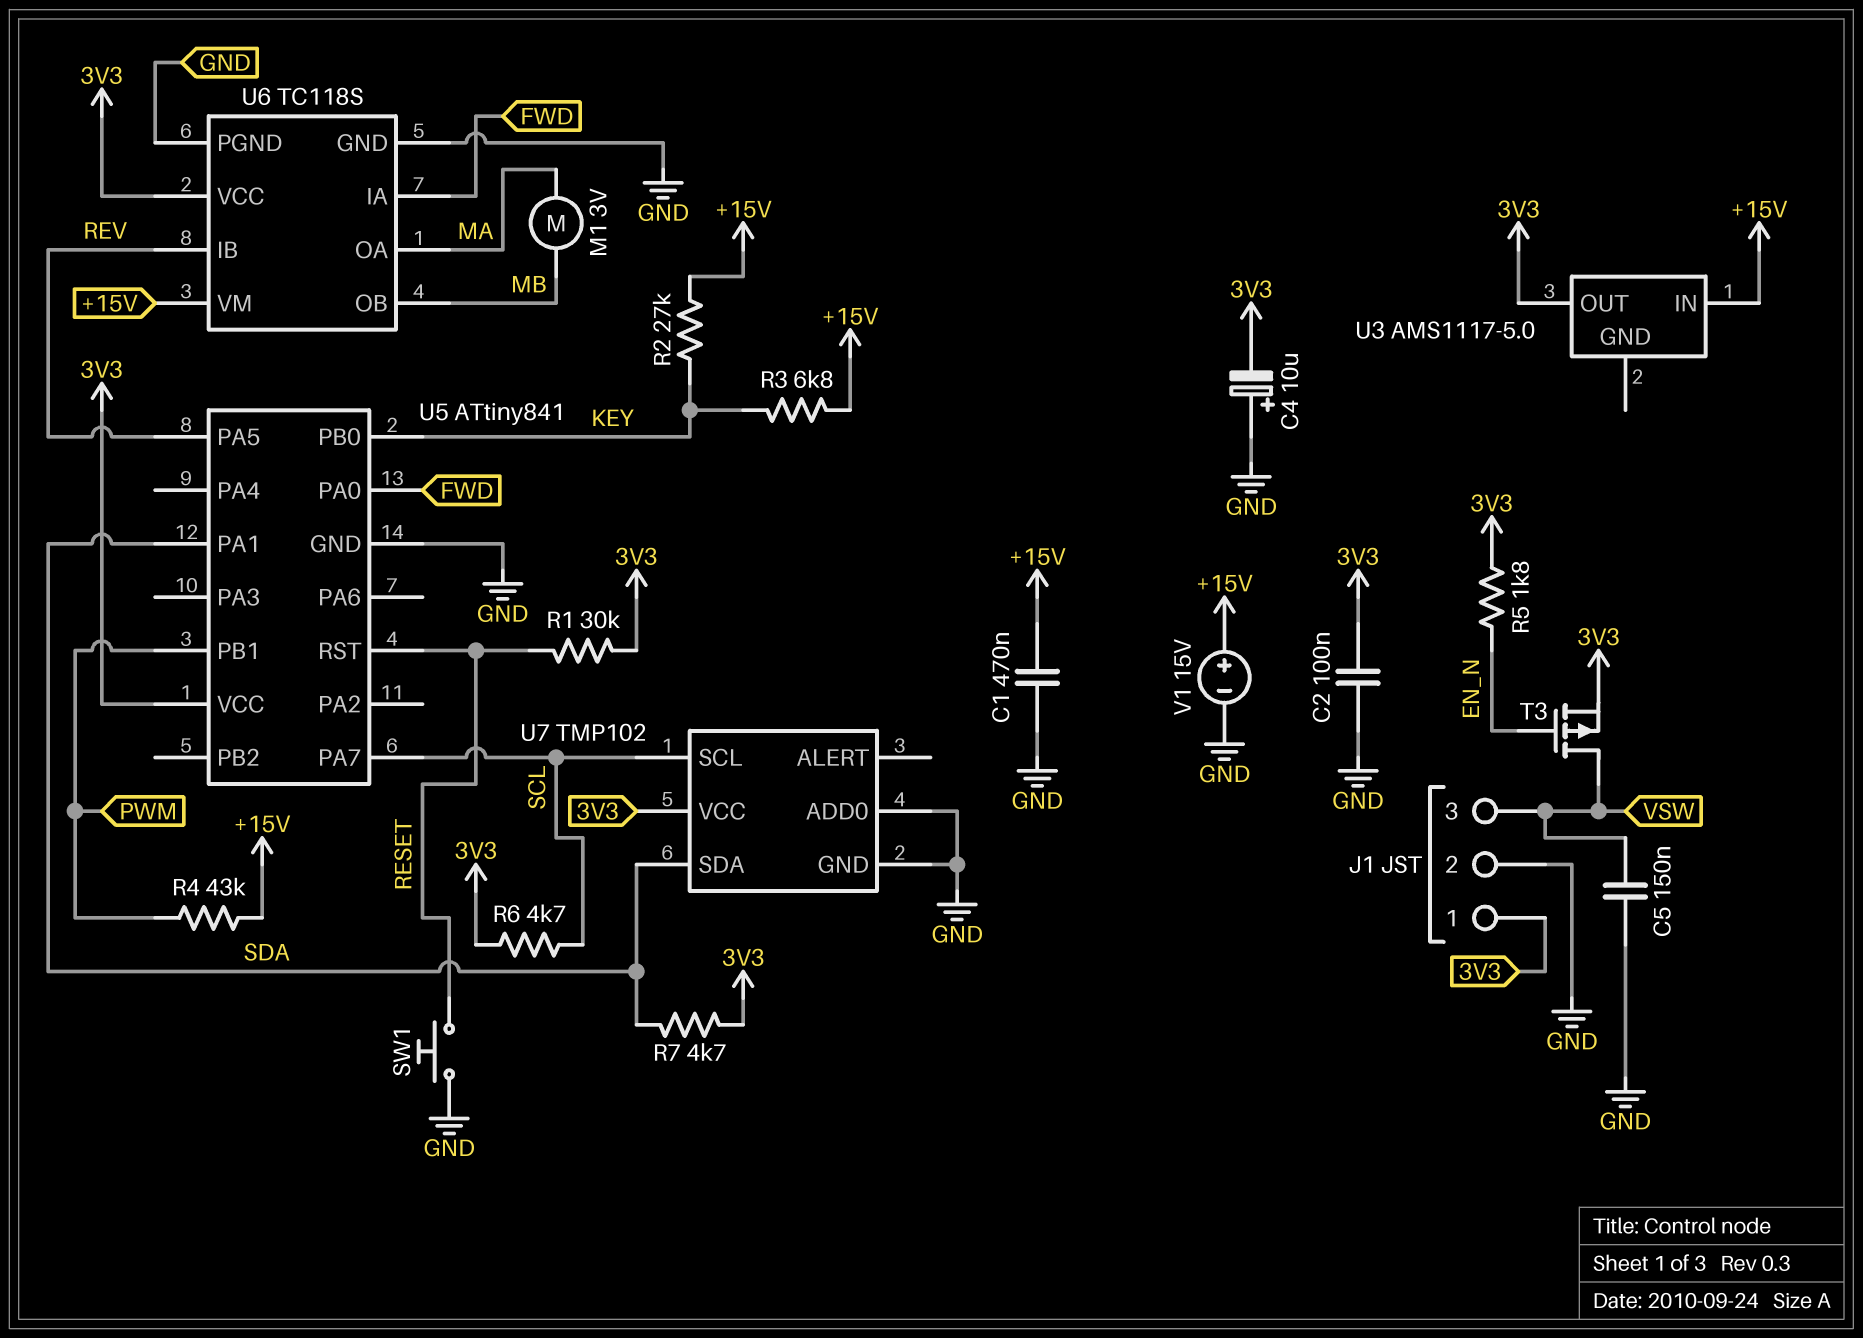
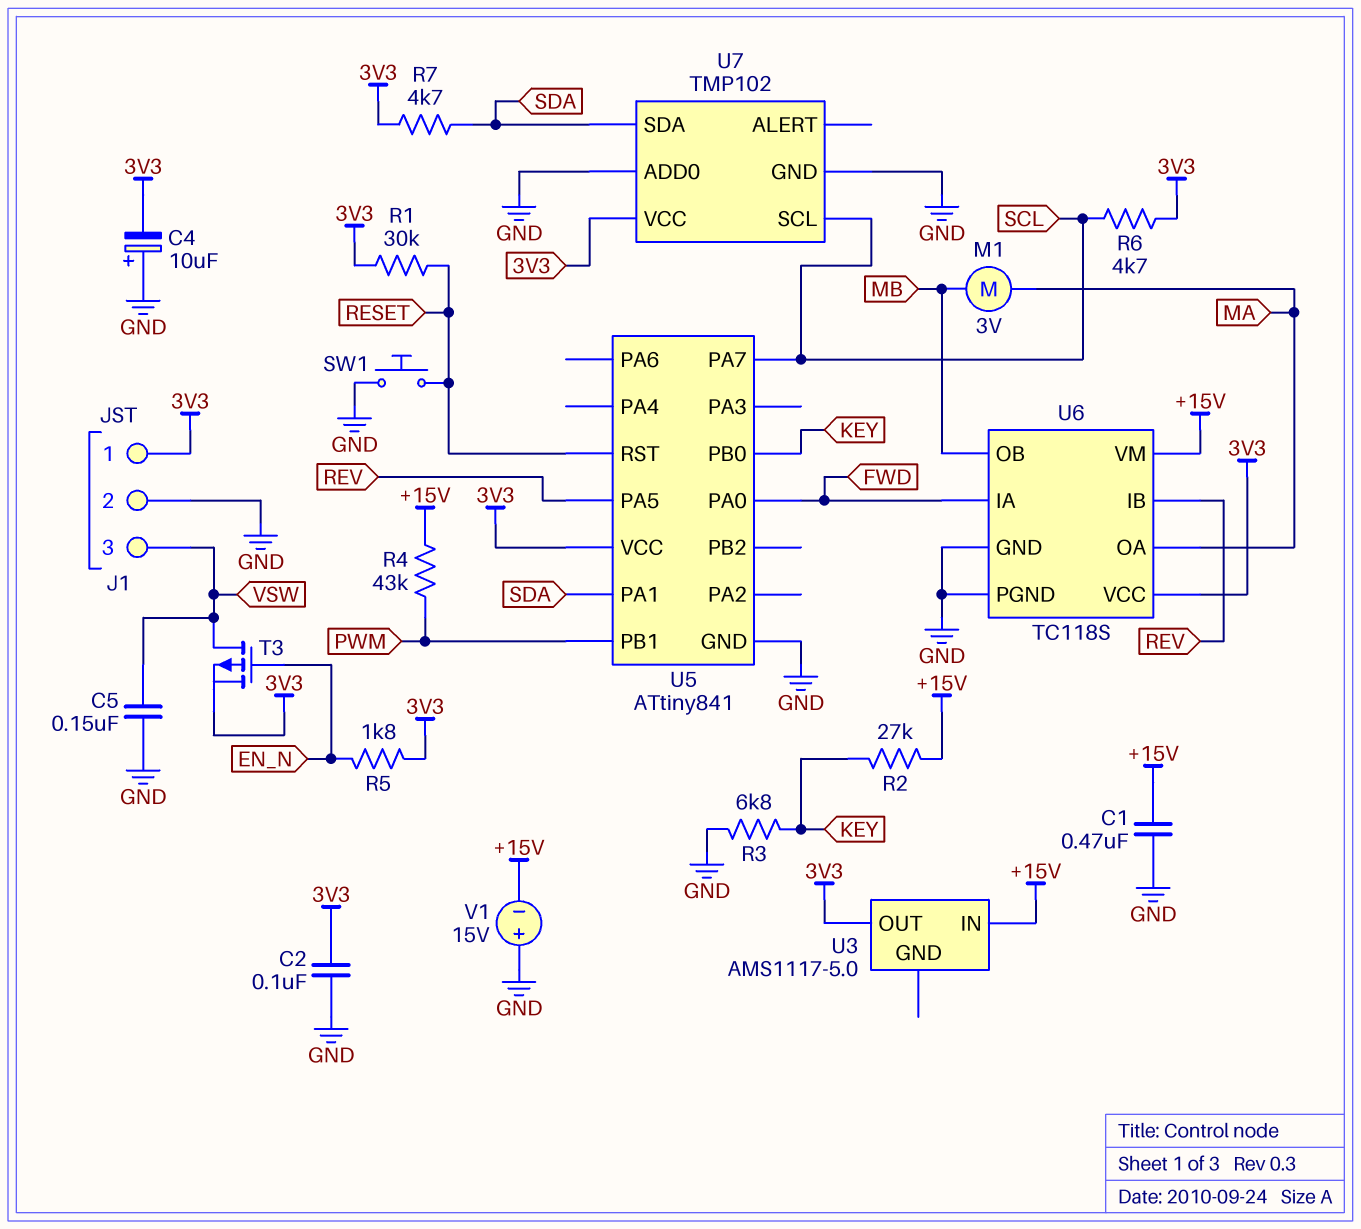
R3: 6.8k (+15V, KEY) -> 6.8k (GND, KEY)
V1: 15V (plus +15V, minus GND) -> 15V (plus GND, minus +15V)

